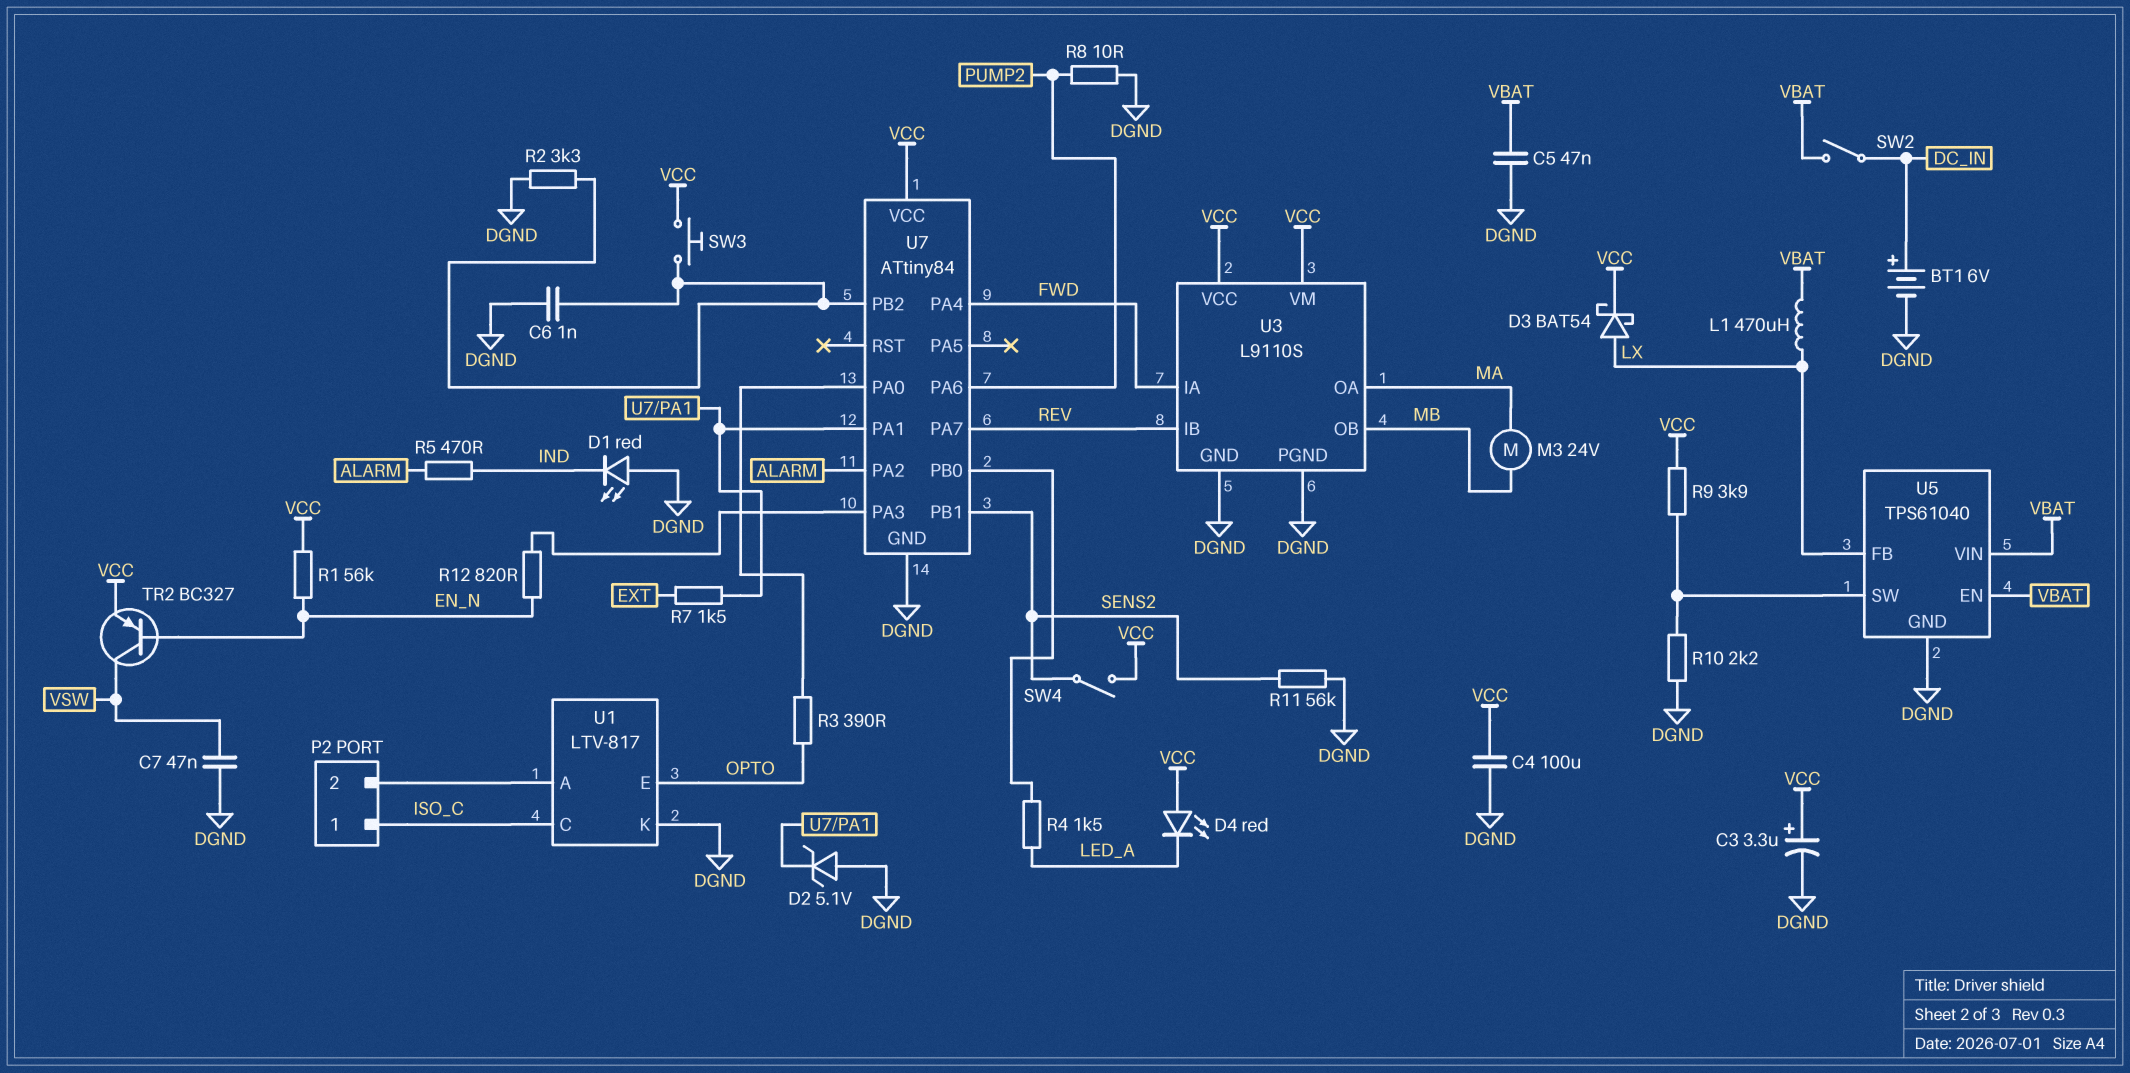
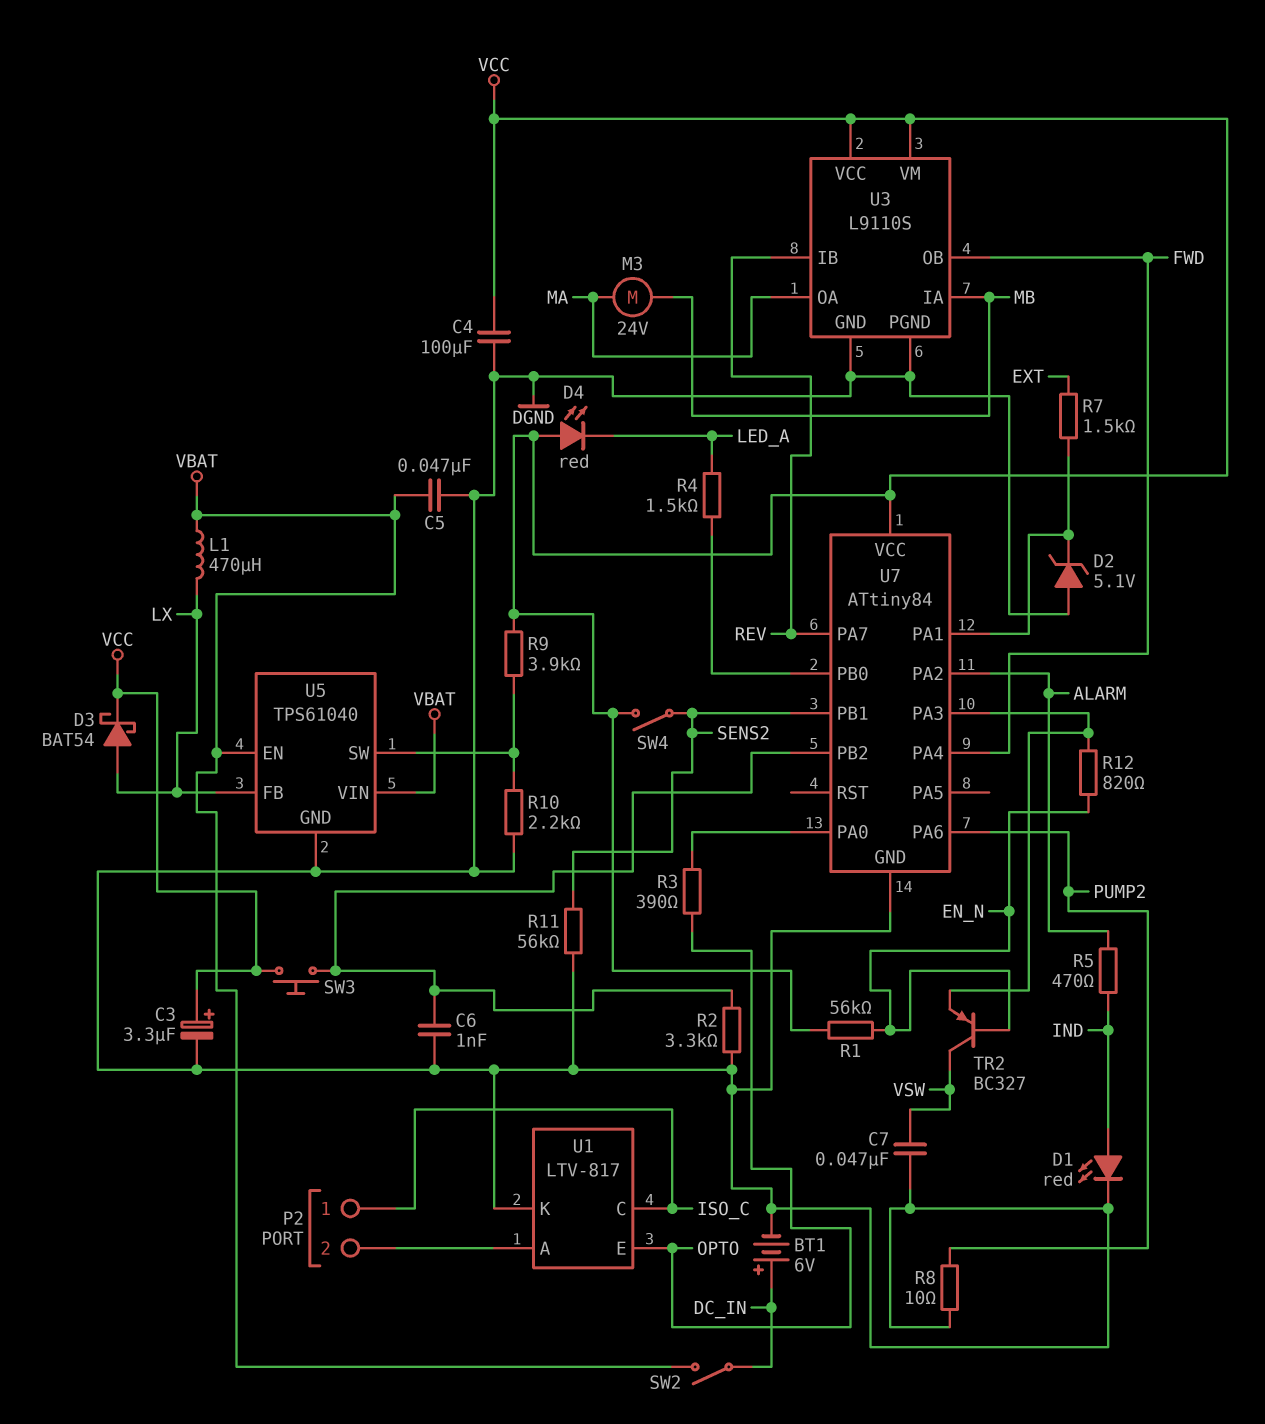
D1: LED red (A DGND, K IND) -> LED red (A IND, K DGND)
TR2: PNP BC327 (B EN_N, C VSW, E VCC) -> PNP BC327 (B EN_N, C VSW, E U7/PA3)
U3 pin IA: FWD -> MB
U3 pin OB: MB -> FWD

